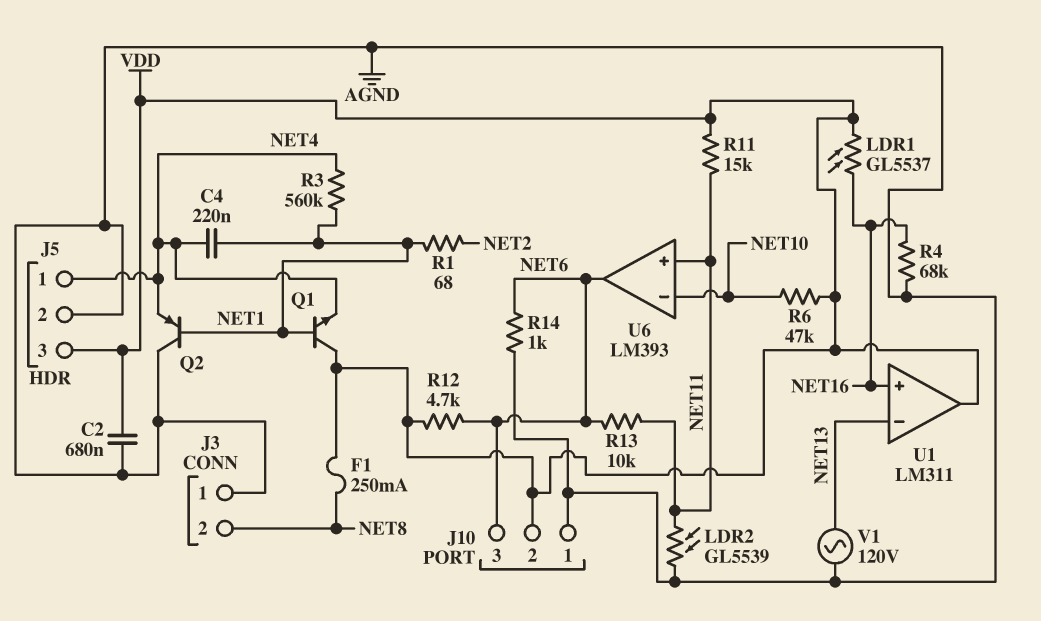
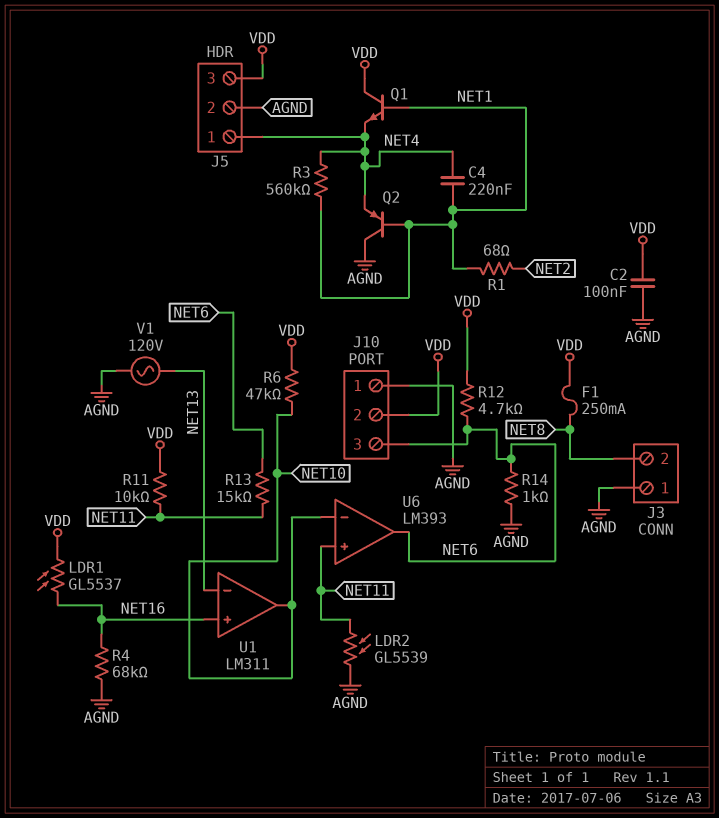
C2: 680nF (AGND, VDD) -> 100nF (AGND, VDD)
R11: 15k (NET11, VDD) -> 10k (NET11, VDD)
R13: 10k (NET6, NET11) -> 15k (NET6, NET11)
U1 pin out: VDD -> NET10

